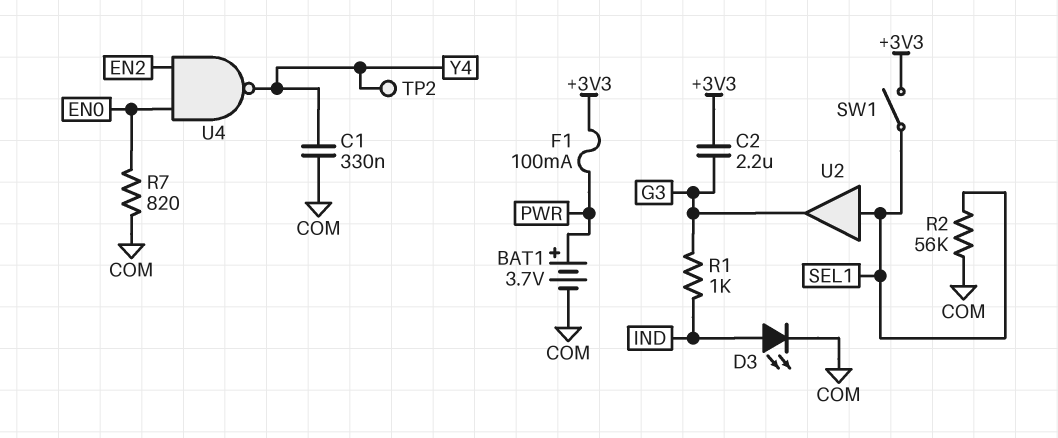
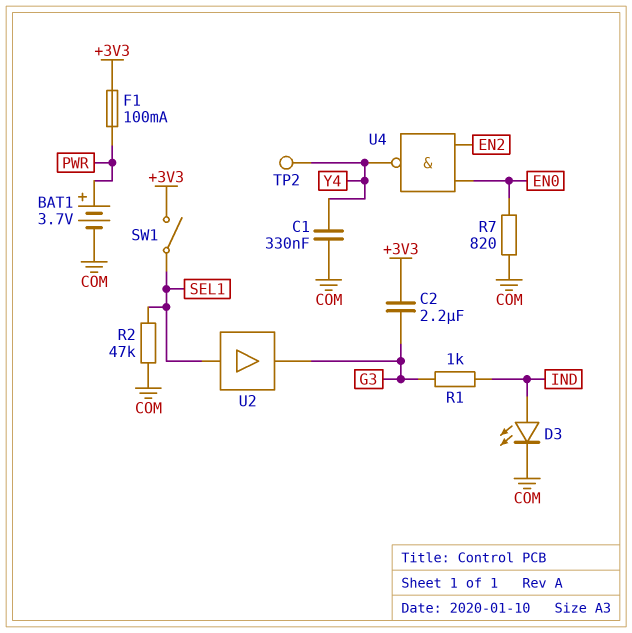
R2: 56k (COM, SEL1) -> 47k (COM, SEL1)

